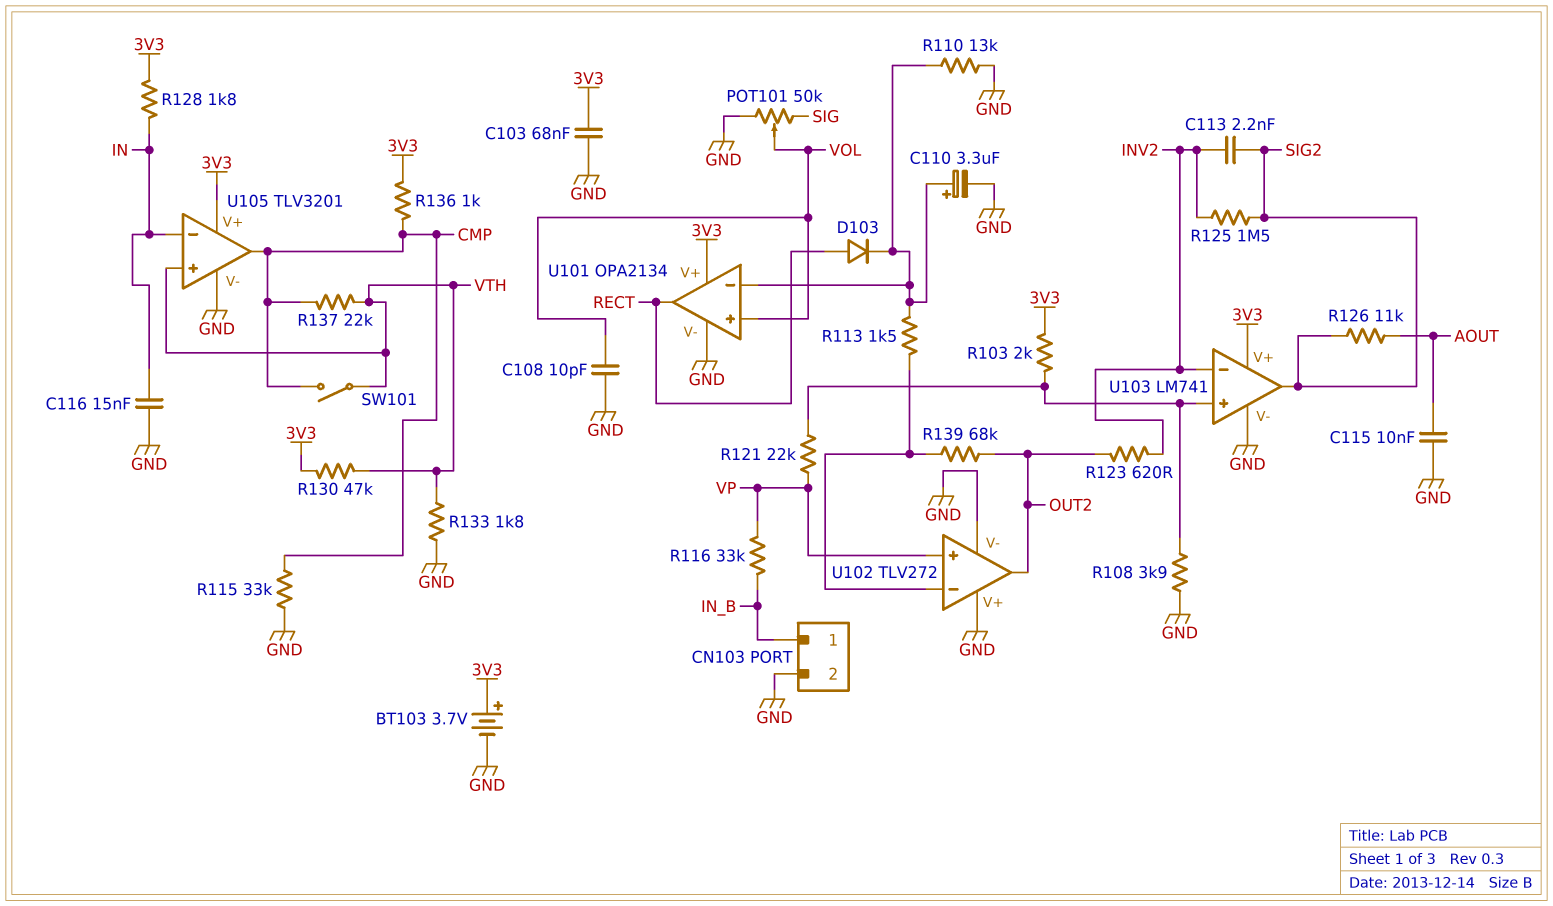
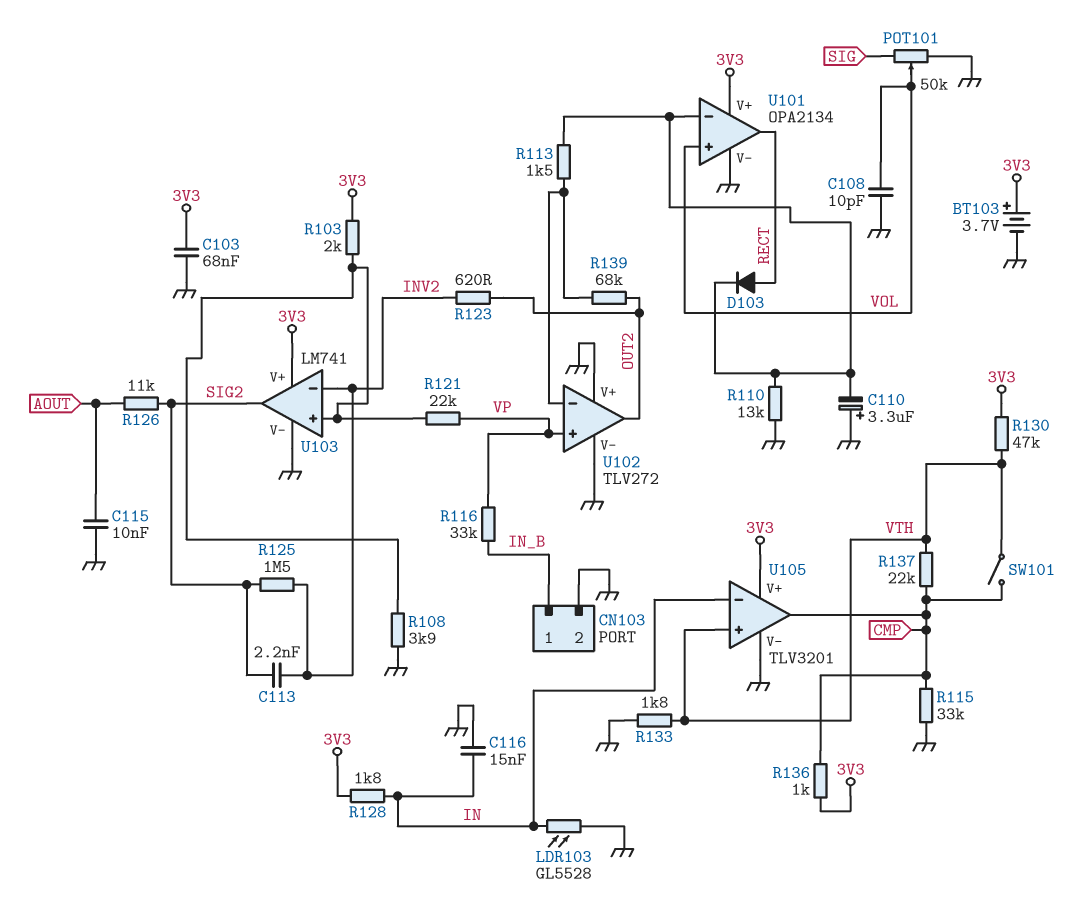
C110: 3.3uF (plus U101/in-, minus GND) -> 3.3uF (plus GND, minus U101/in-)
LDR103: none -> GL5528 (GND, IN)

